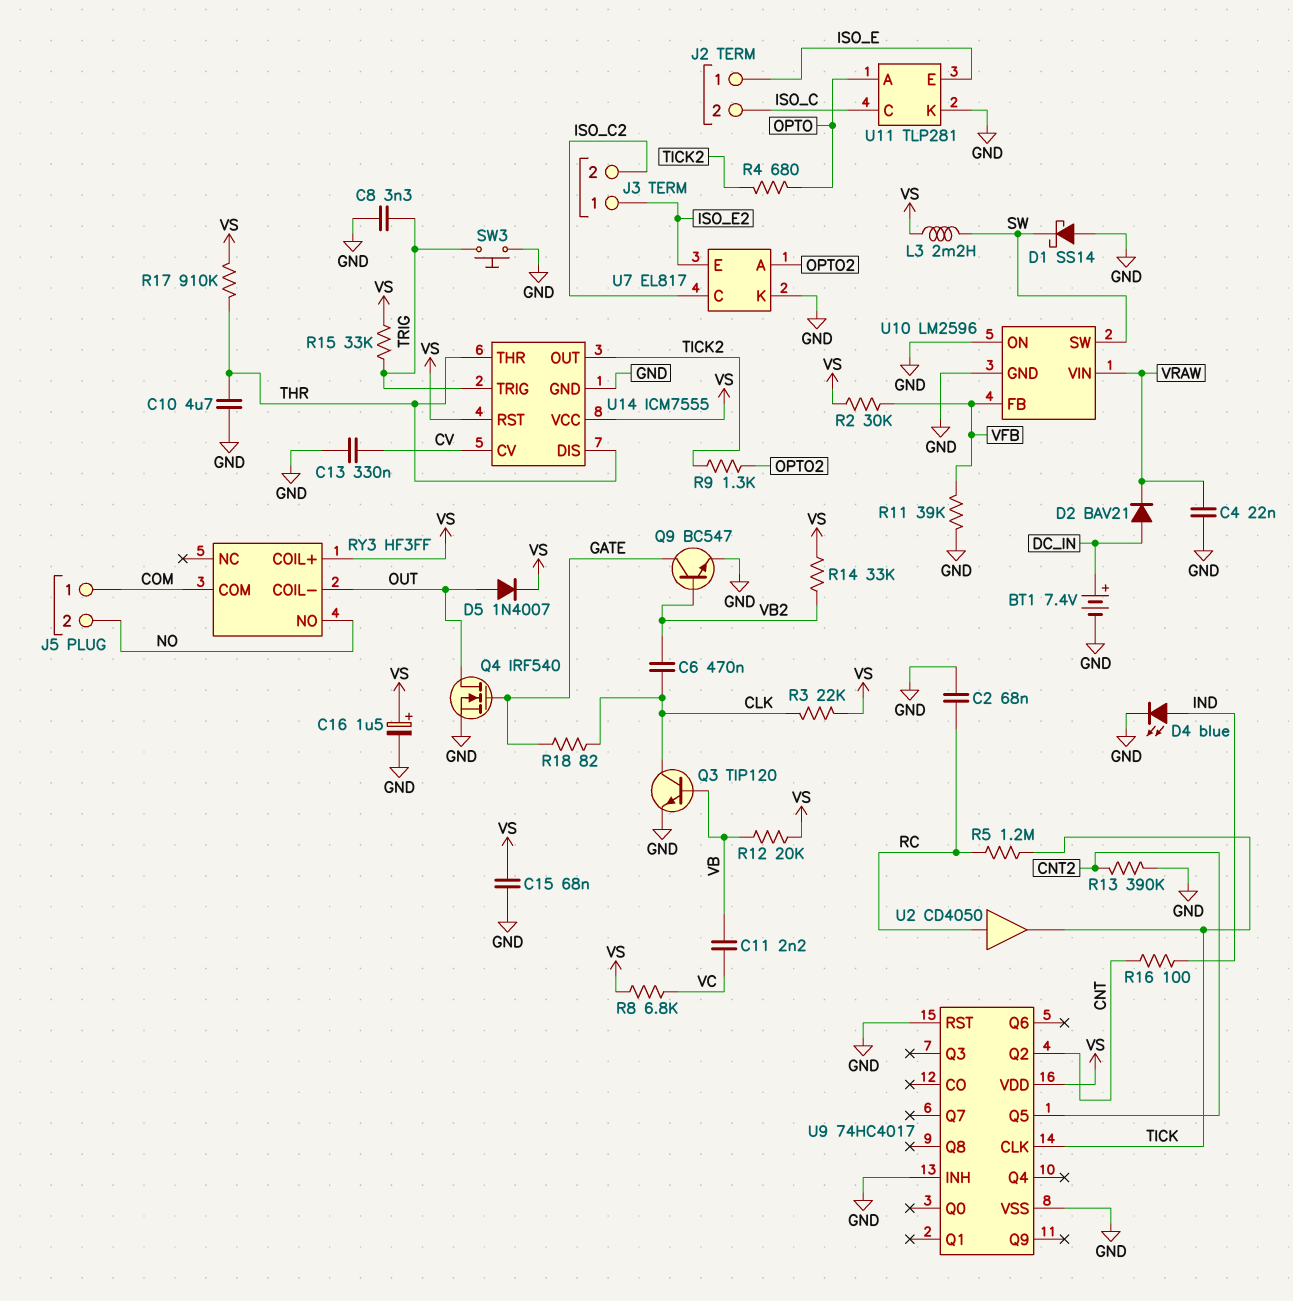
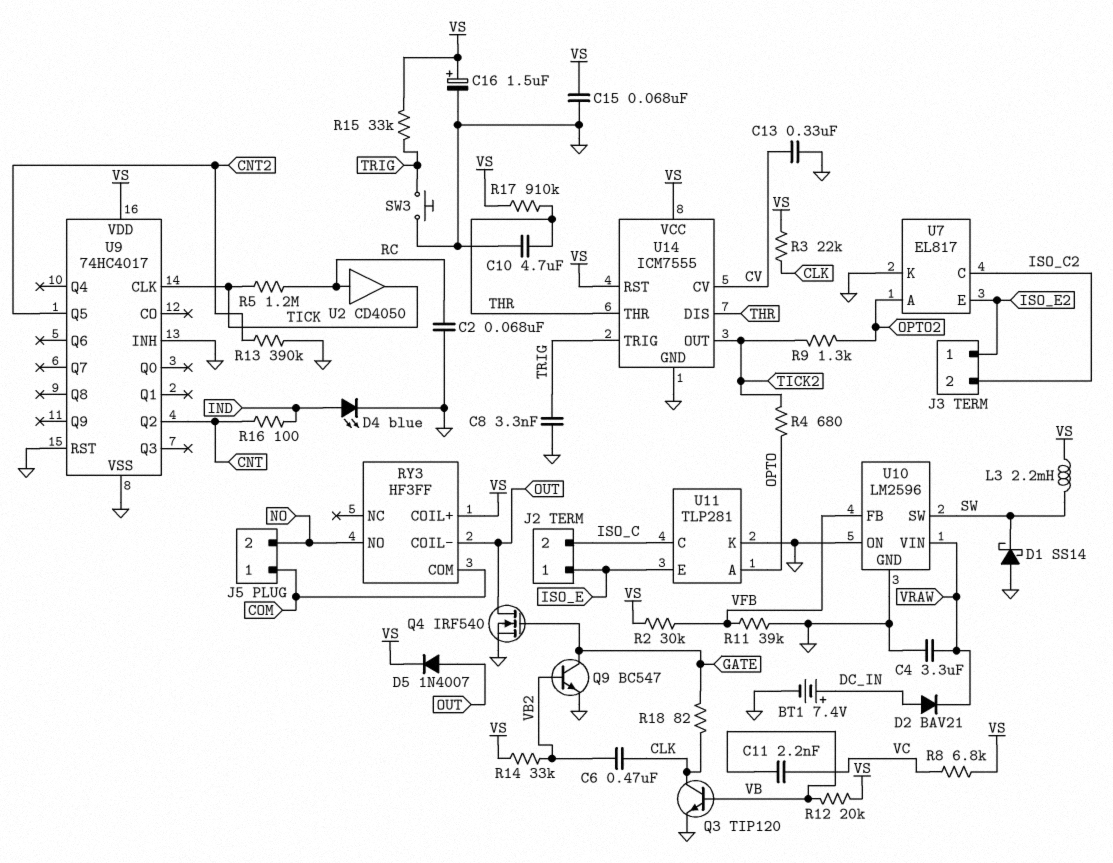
C4: 22nF (GND, VRAW) -> 3.3uF (GND, VRAW)

